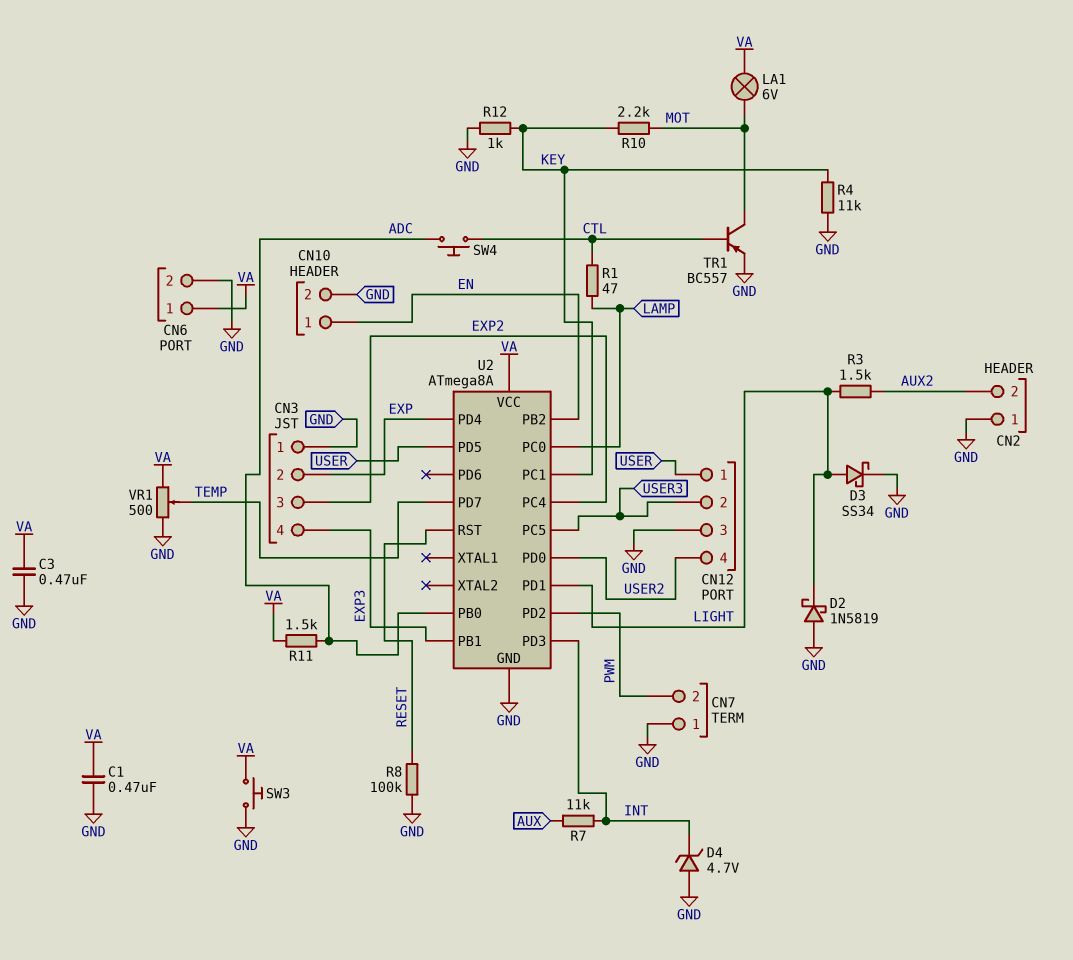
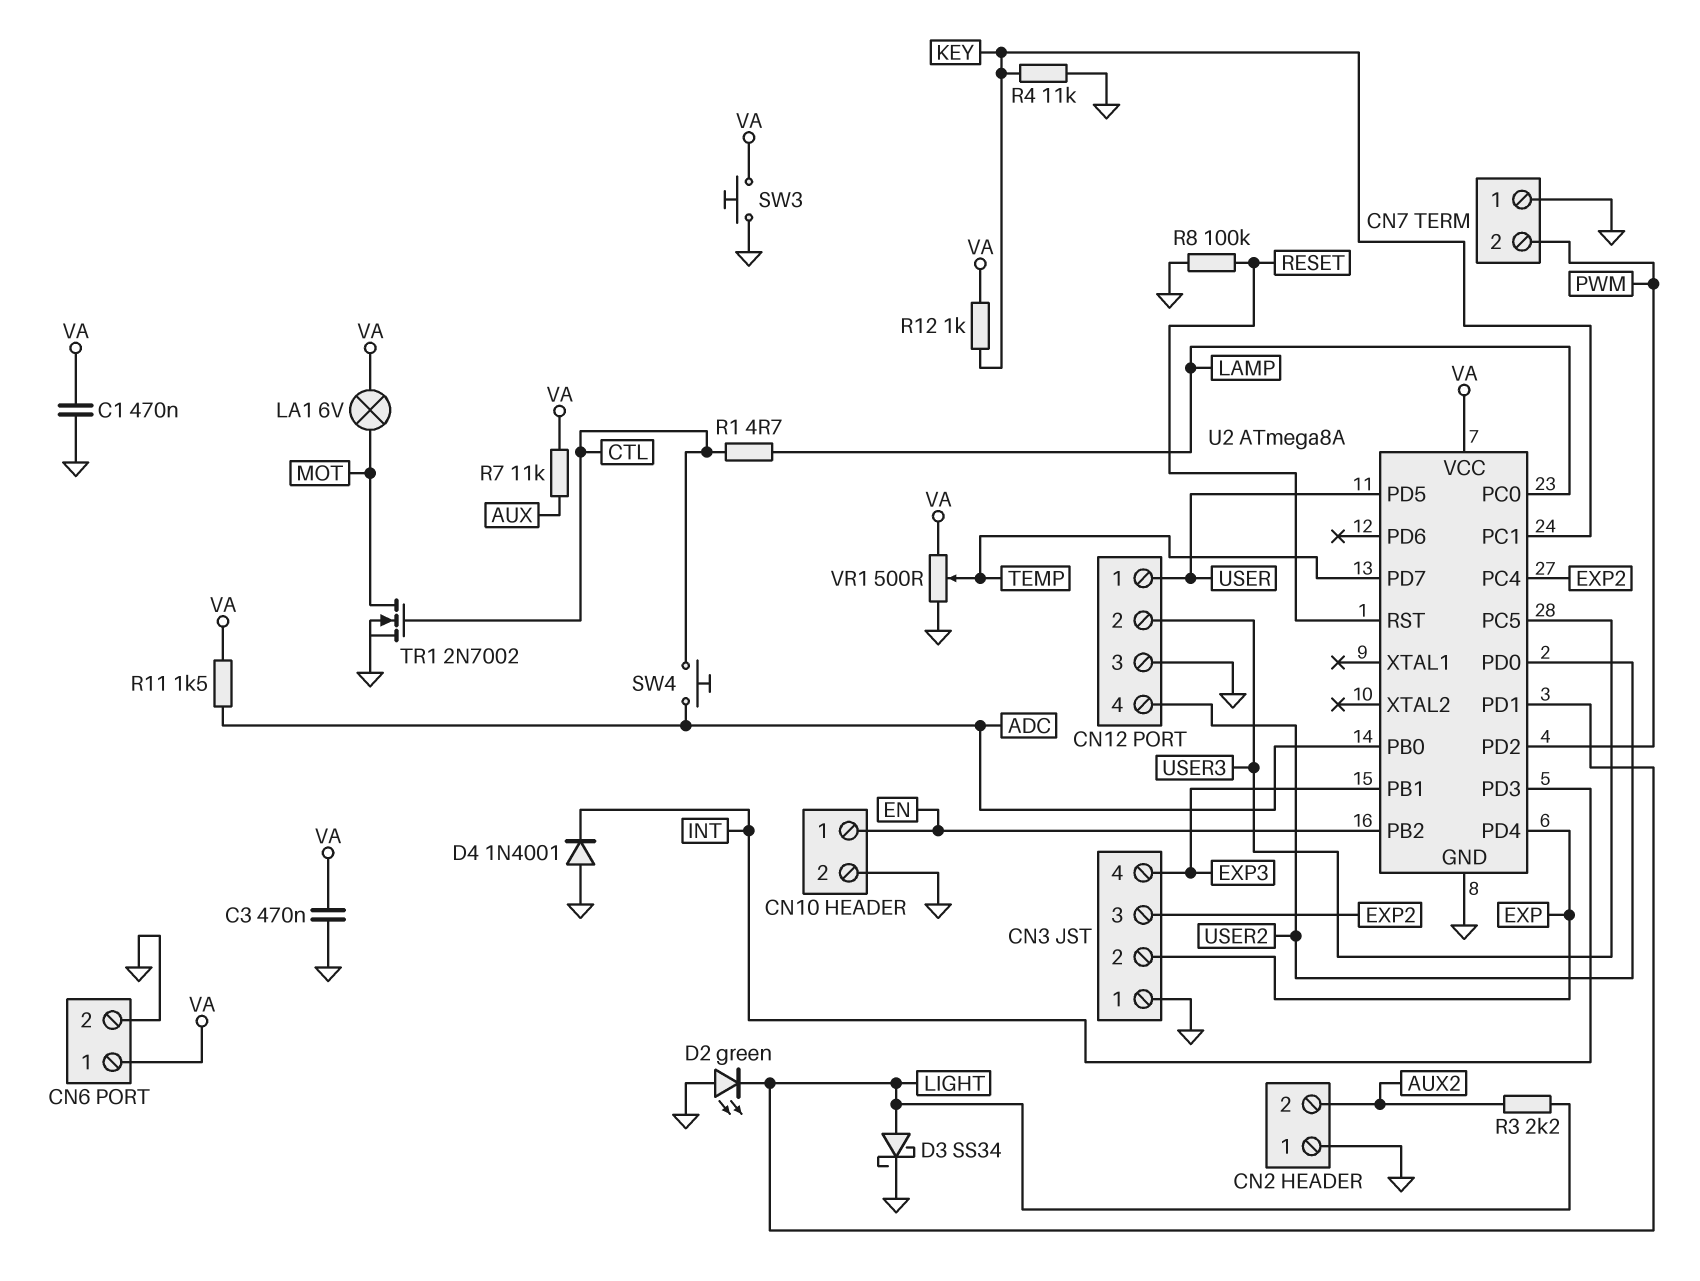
D2: schottky 1N5819 (A GND, K LIGHT) -> LED green (A GND, K LIGHT)
D4: zener 4.7V (A GND, K INT) -> diode 1N4001 (A GND, K INT)
R1: 47 (CTL, LAMP) -> 4.7 (CTL, LAMP)
R3: 1.5k (AUX2, LIGHT) -> 2.2k (AUX2, LIGHT)
R7: 11k (AUX, INT) -> 11k (AUX, VA)
R10: 2.2k (KEY, MOT) -> none
R12: 1k (GND, KEY) -> 1k (KEY, VA)
TR1: PNP BC557 (B CTL, C MOT, E GND) -> NMOS 2N7002 (G CTL, D MOT, S GND)

